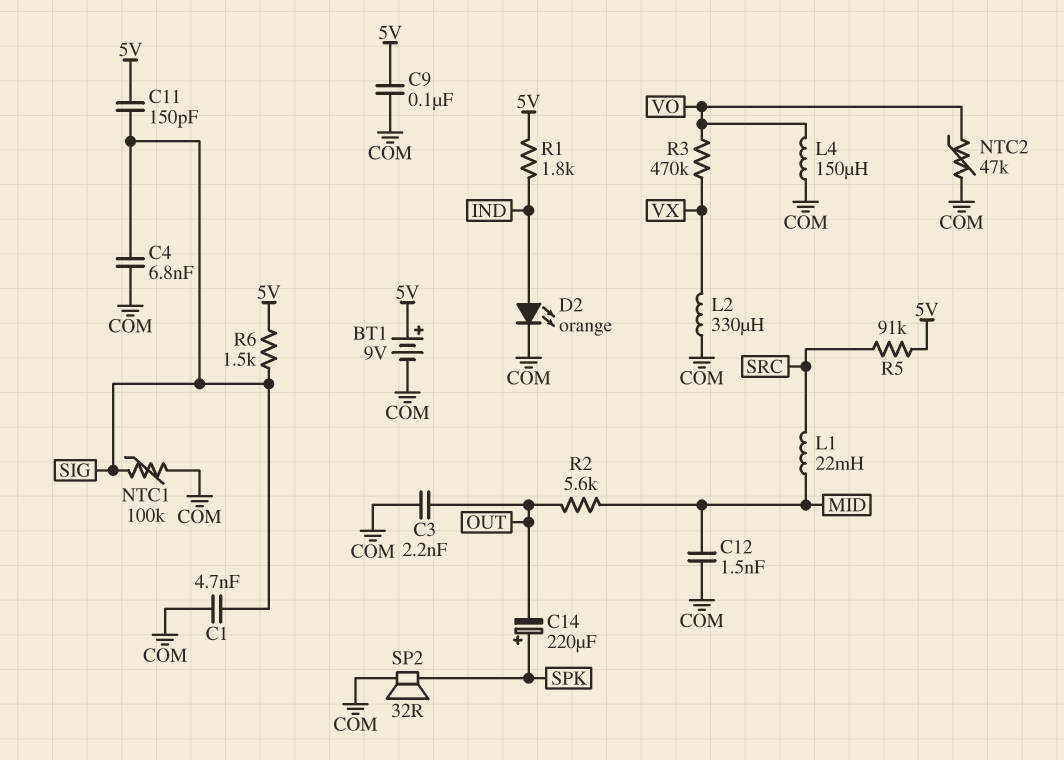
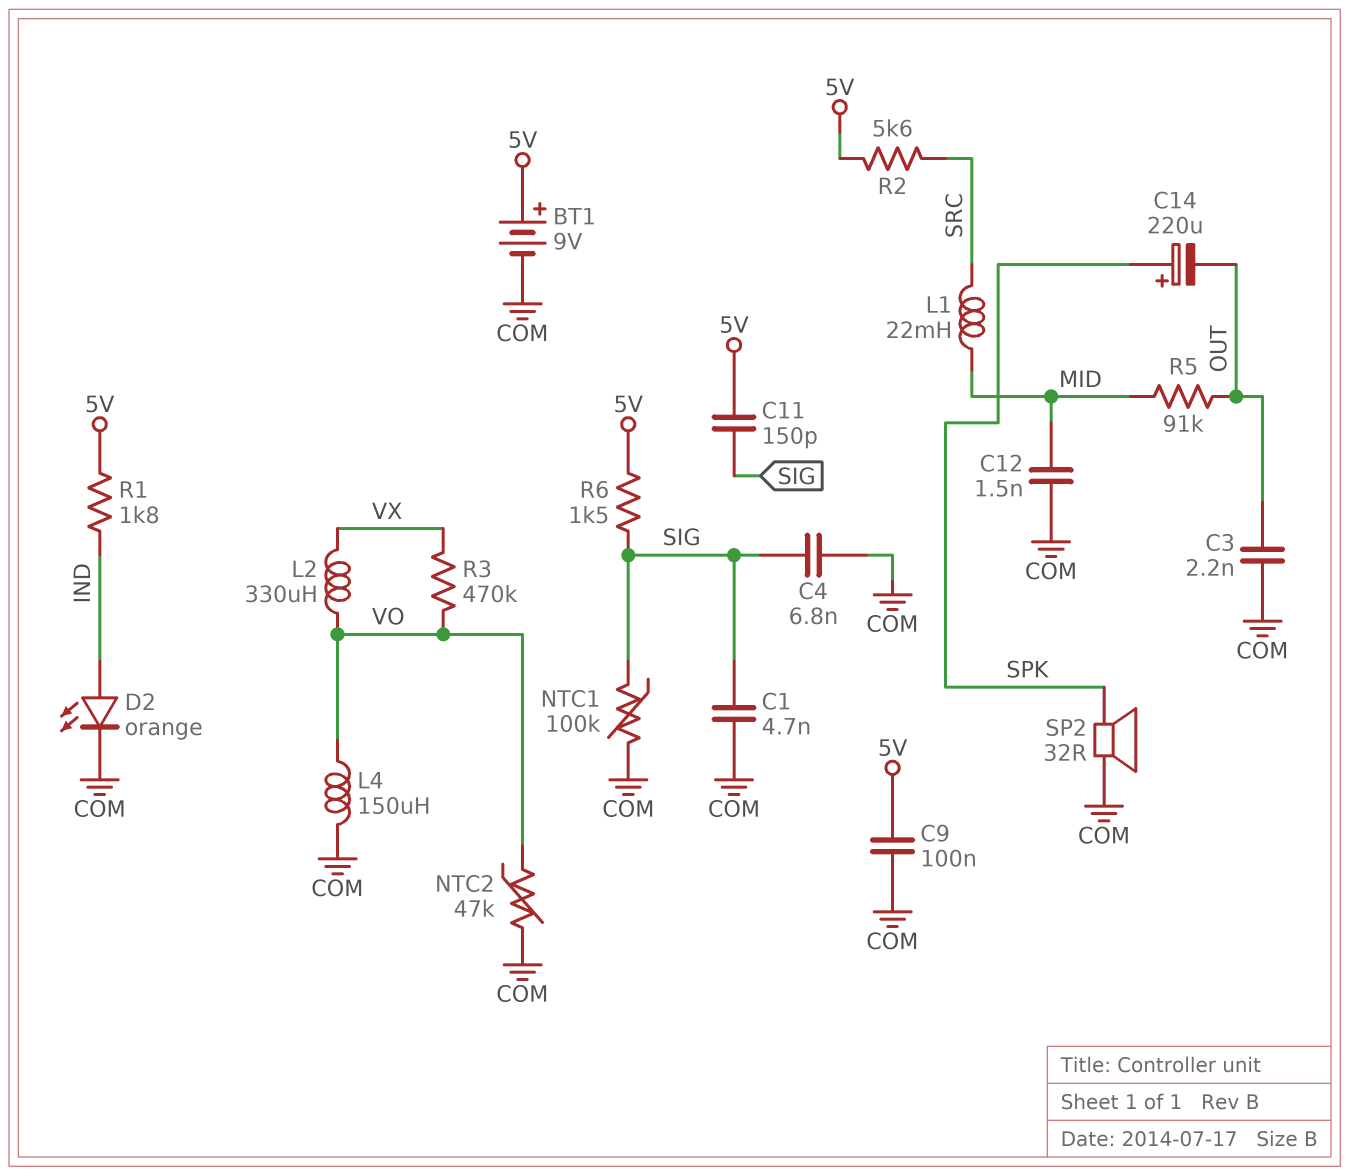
L2: 330uH (COM, VX) -> 330uH (VO, VX)
R2: 5.6k (MID, OUT) -> 5.6k (5V, SRC)
R5: 91k (5V, SRC) -> 91k (MID, OUT)

